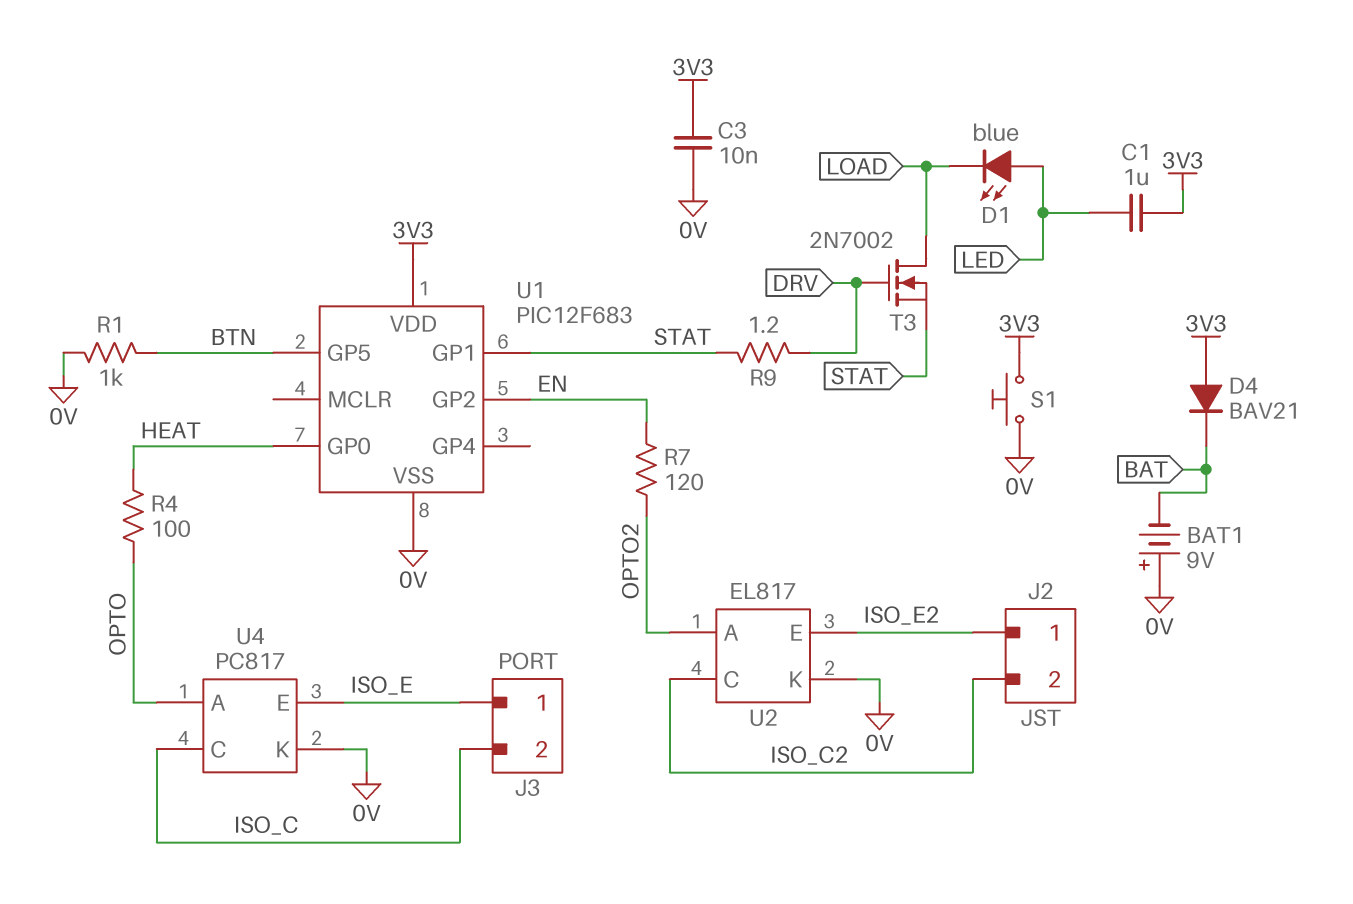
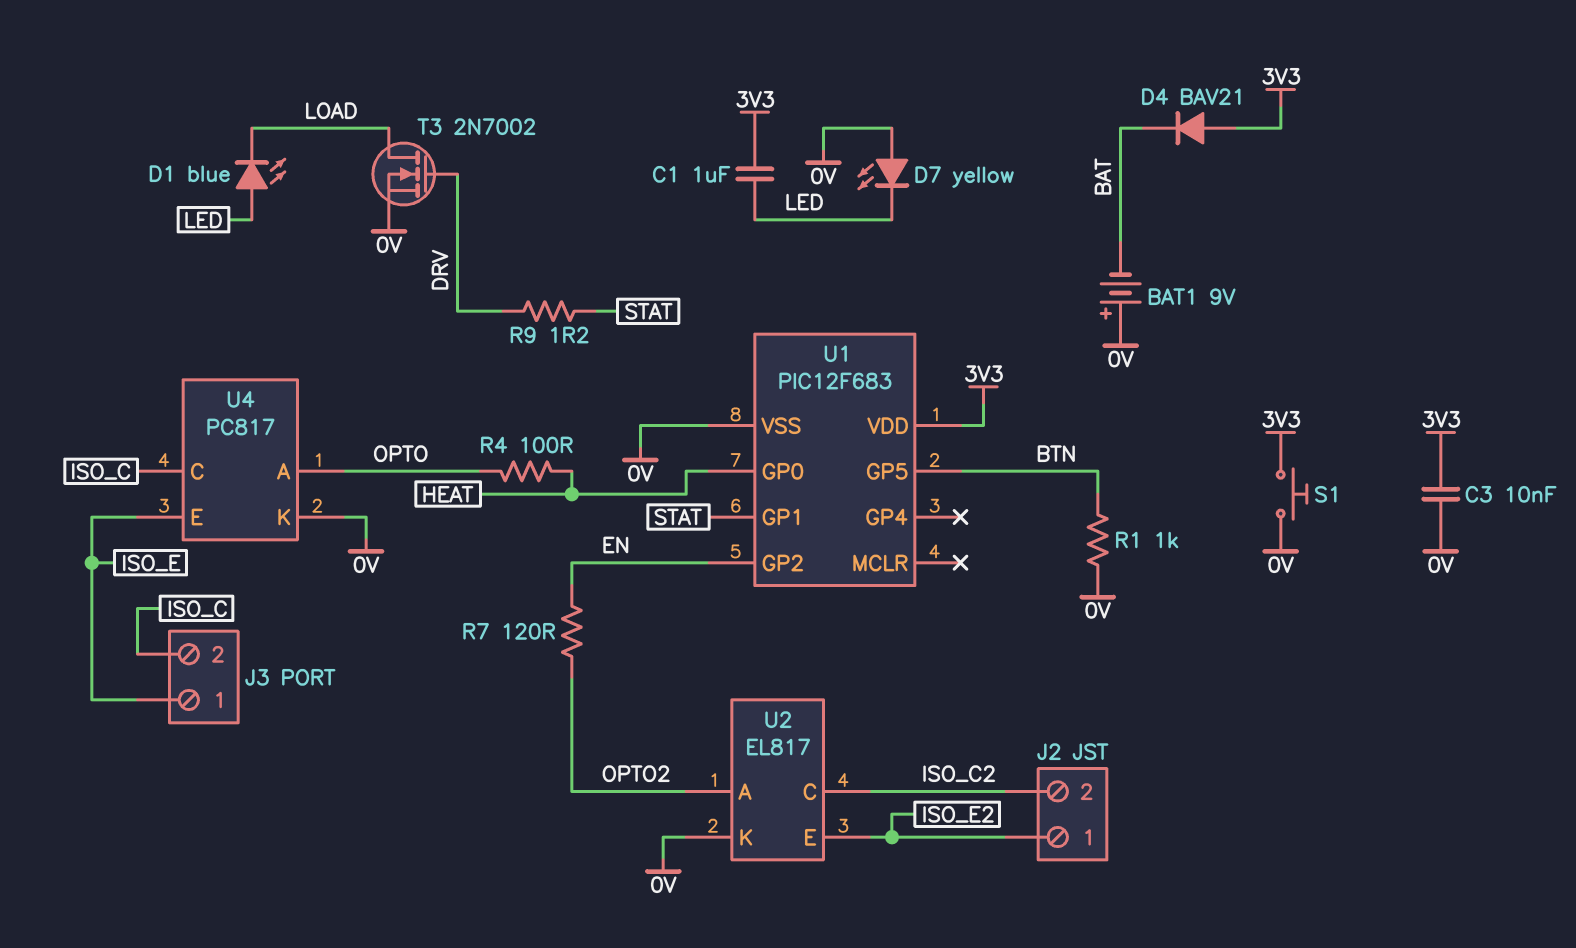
D7: none -> LED yellow (A 0V, K LED)
T3: NMOS 2N7002 (G DRV, D LOAD, S STAT) -> NMOS 2N7002 (G DRV, D LOAD, S 0V)

